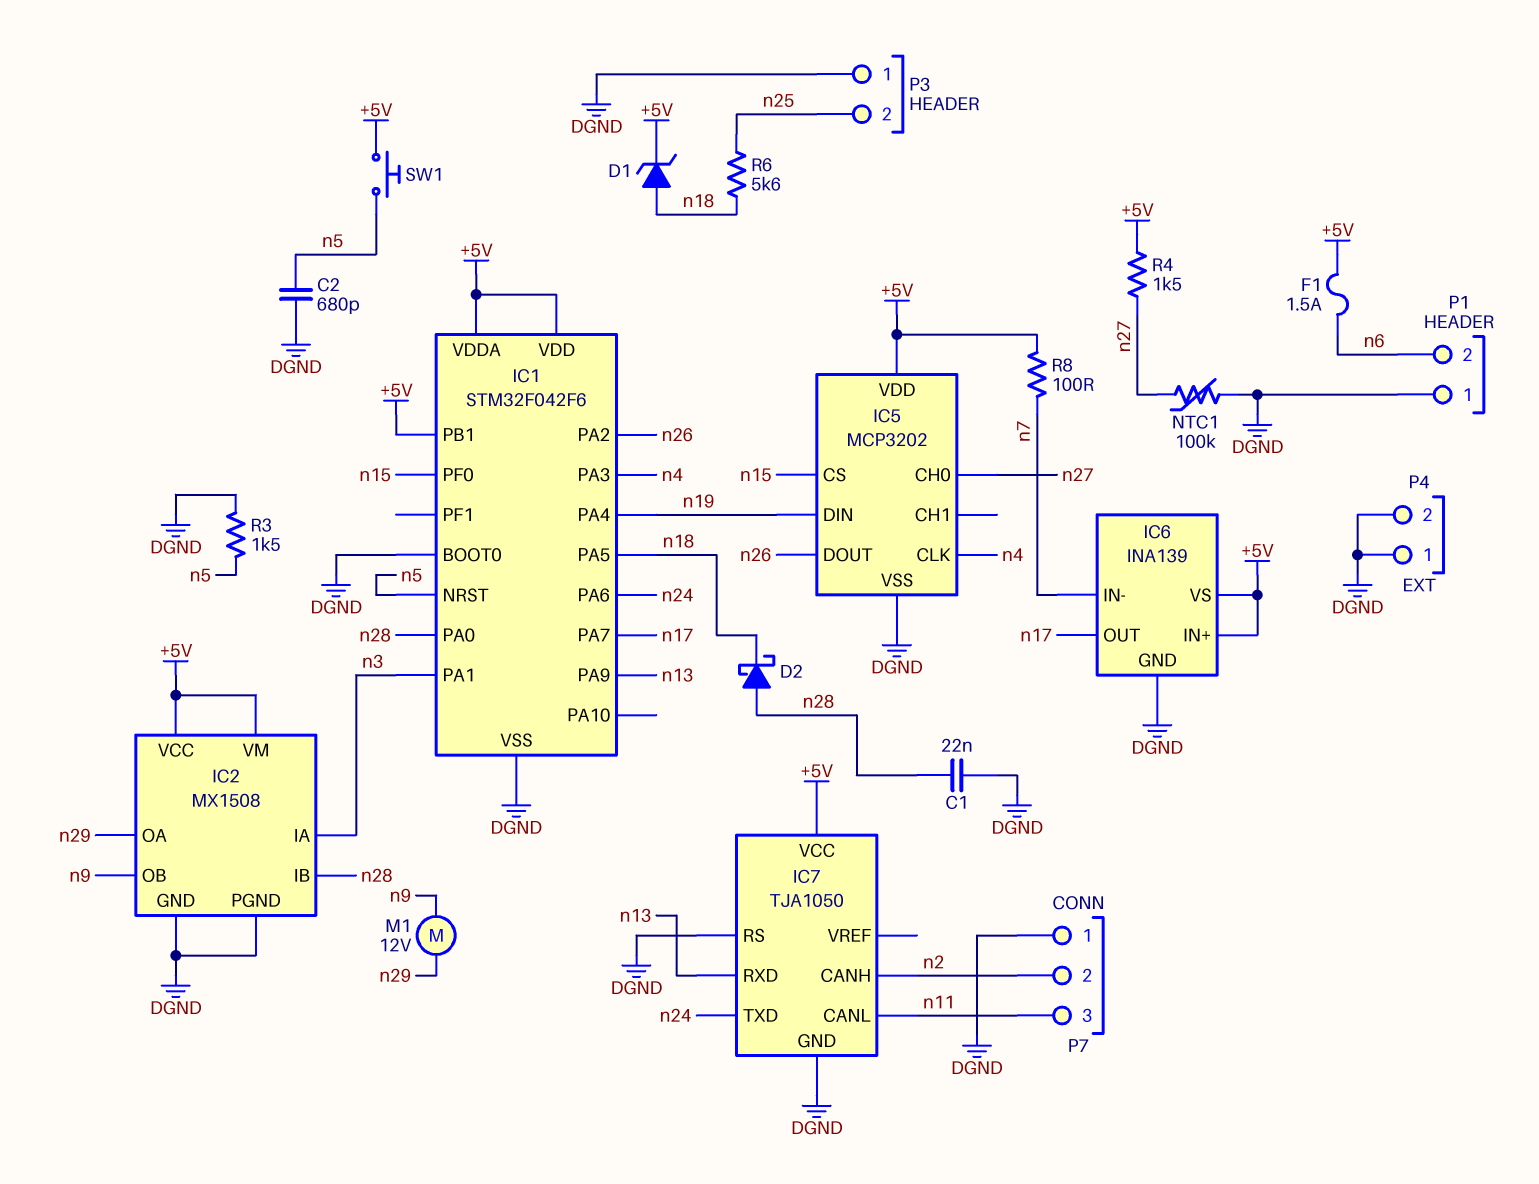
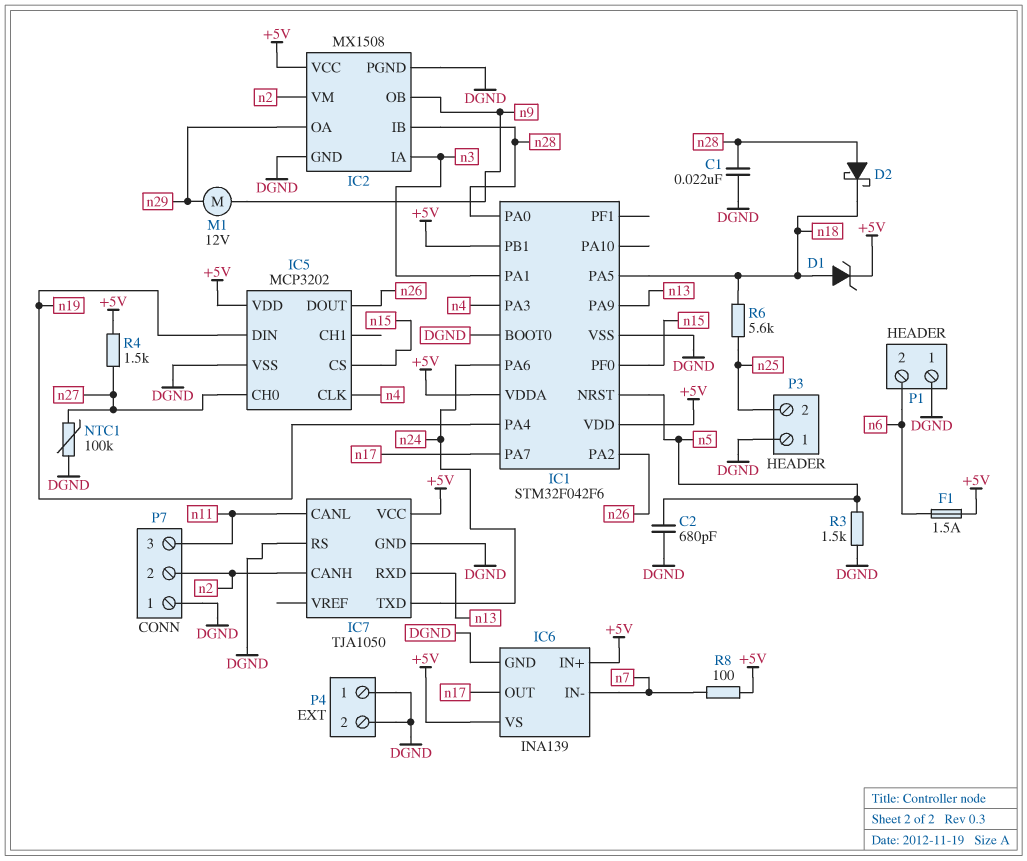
IC2 pin VM: +5V -> n2
SW1: button (+5V, n5) -> none

